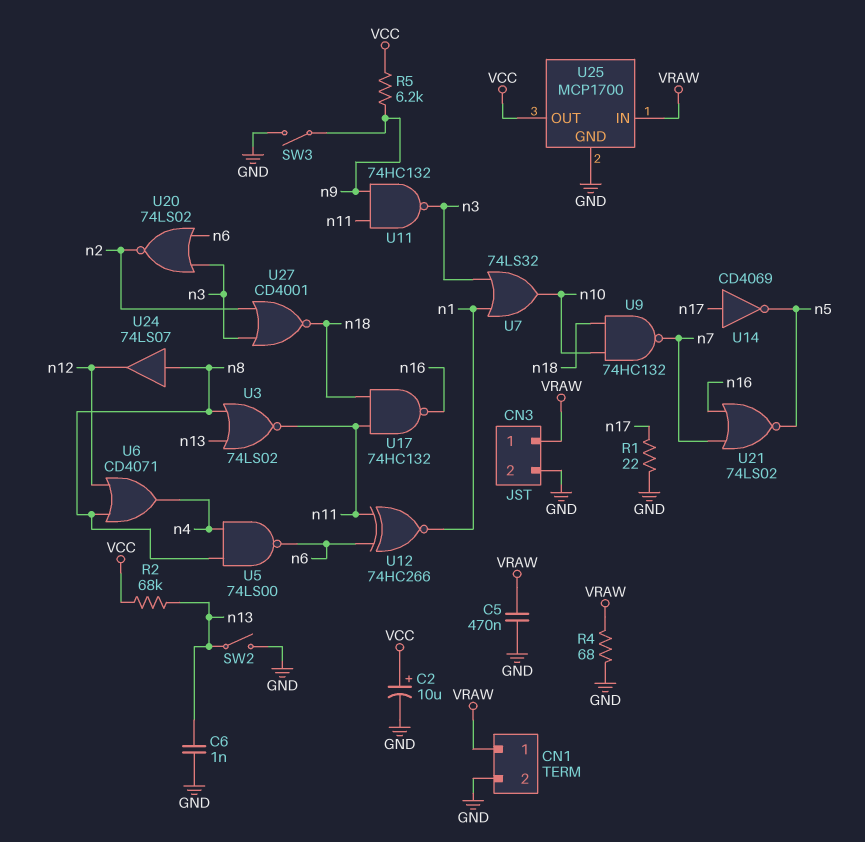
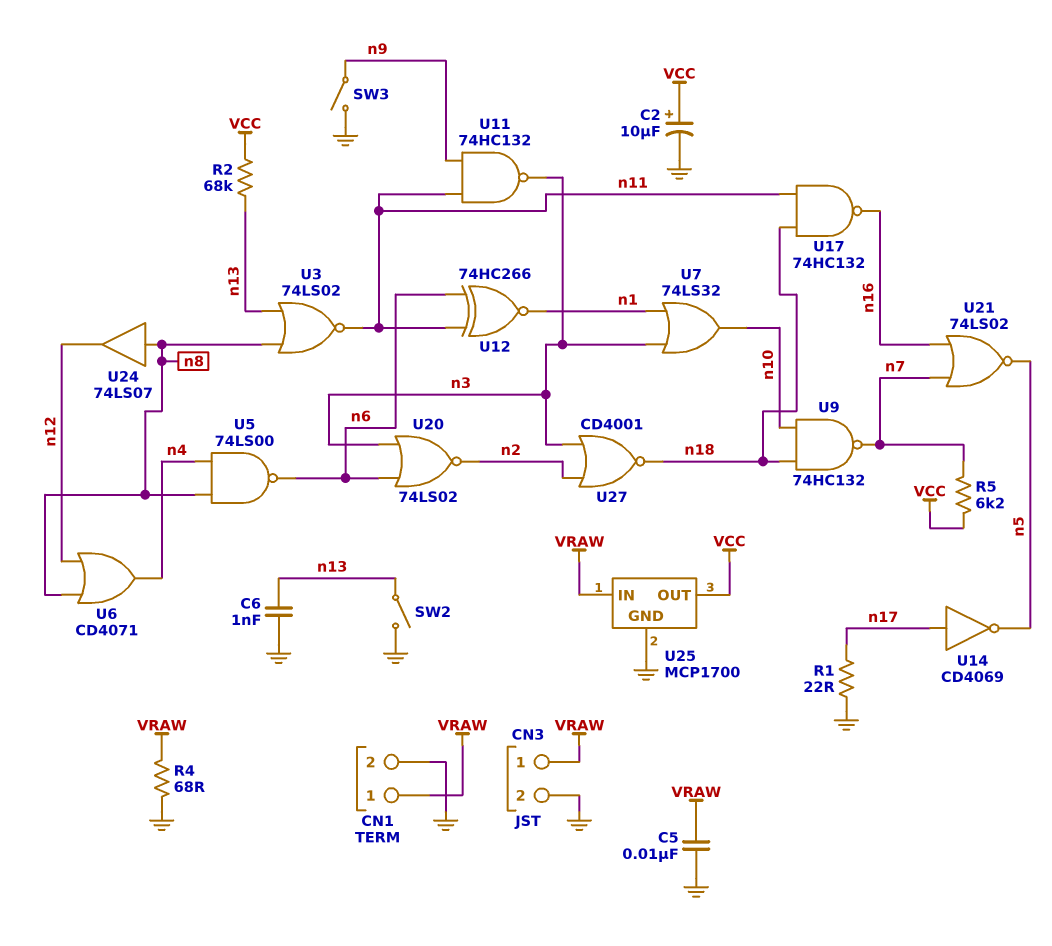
C5: 470nF (GND, VRAW) -> 10nF (GND, VRAW)
R5: 6.2k (VCC, n9) -> 6.2k (VCC, n7)

